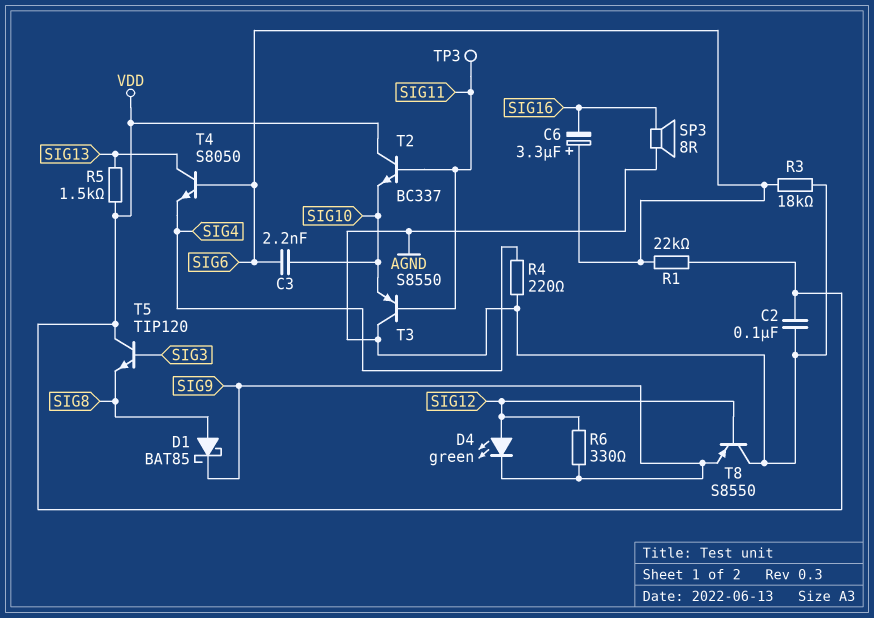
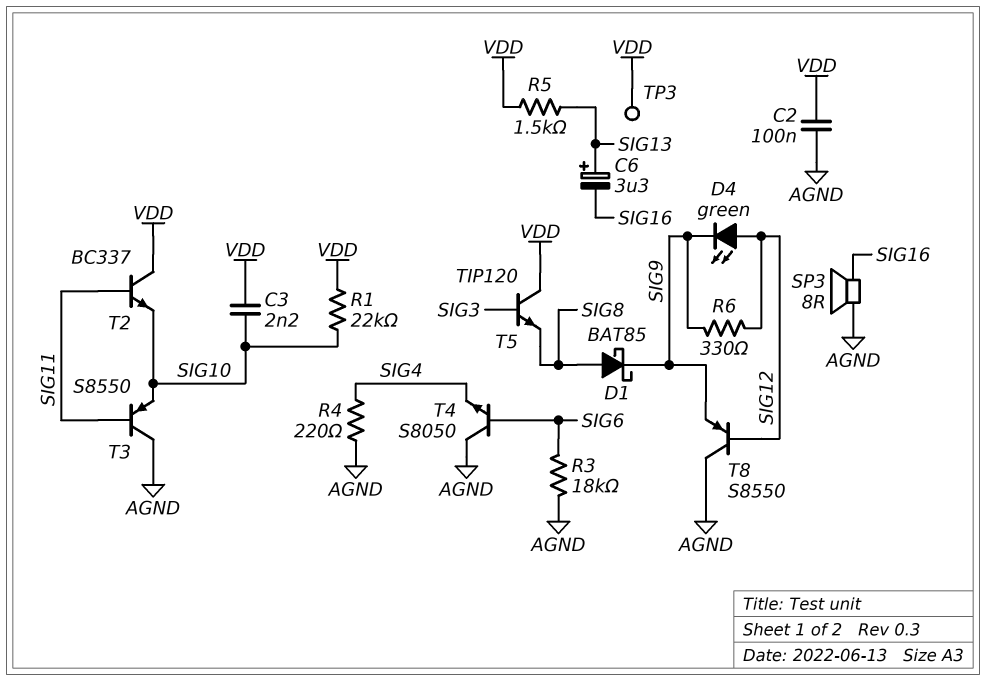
C3: 2.2nF (SIG6, SIG10) -> 2.2nF (SIG10, VDD)
C6: 3.3uF (plus SIG6, minus SIG16) -> 3.3uF (plus SIG13, minus SIG16)
R1: 22k (SIG6, VDD) -> 22k (SIG10, VDD)
T4: NPN S8050 (B SIG6, C SIG13, E SIG4) -> NPN S8050 (B SIG6, C AGND, E SIG4)
TP3: test point (SIG11) -> test point (VDD)

